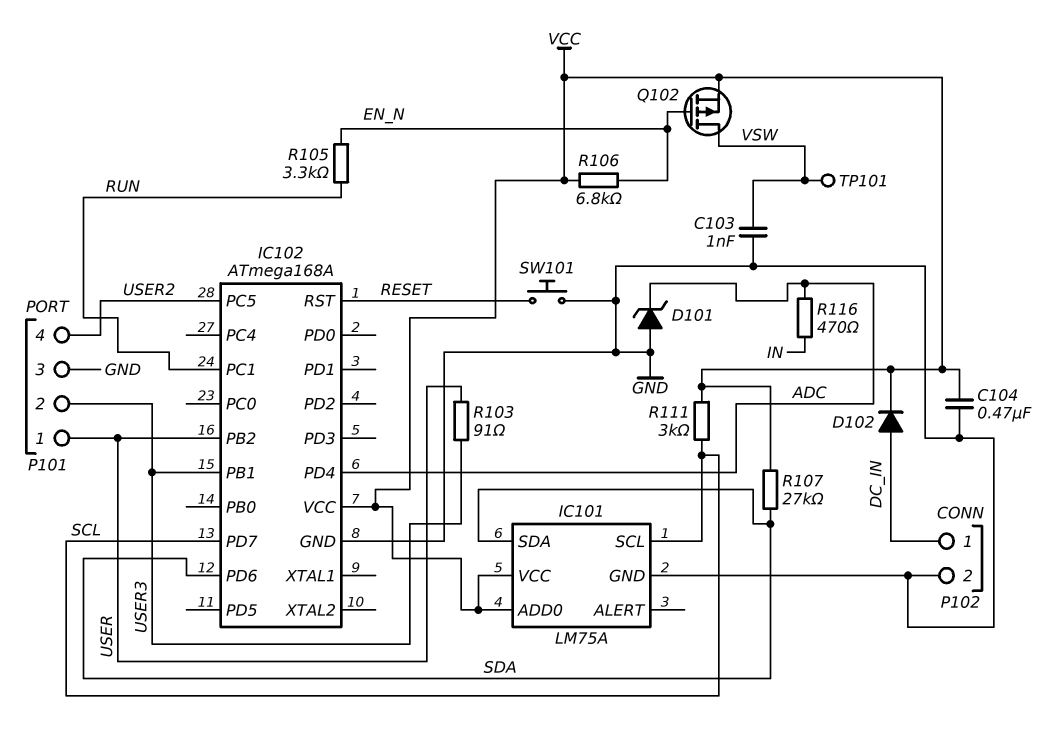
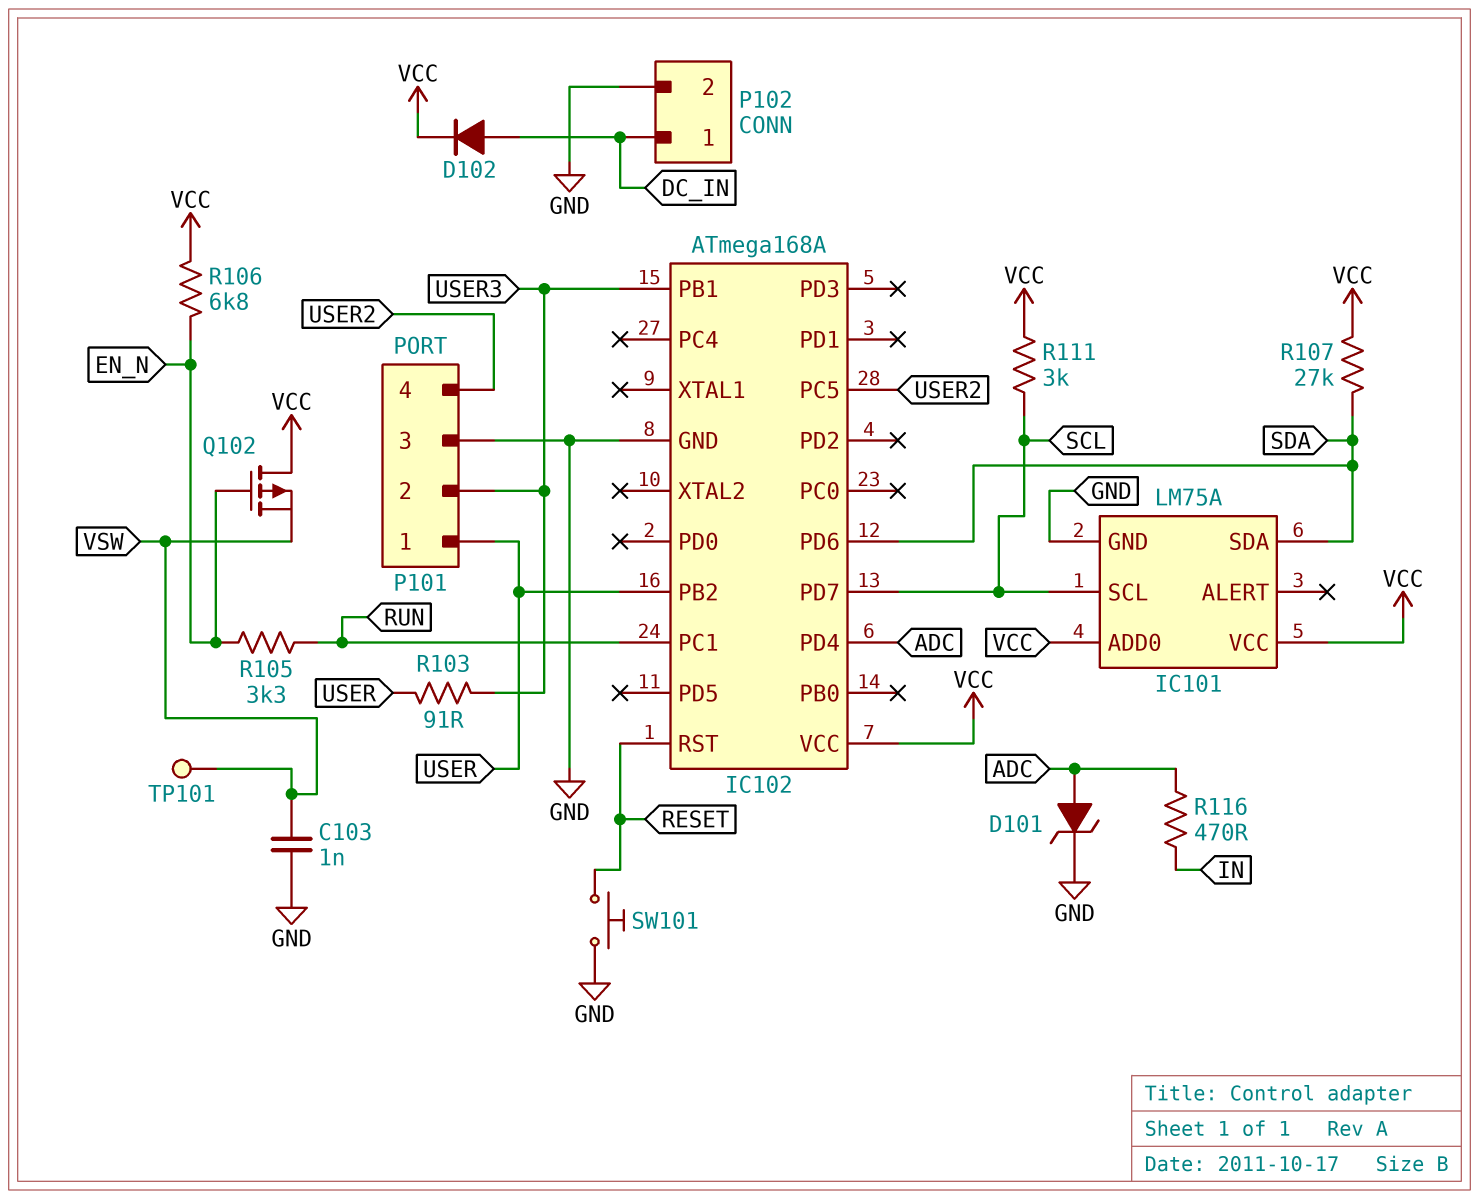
C104: 470nF (GND, VCC) -> none
D101: zener (A GND, K ADC) -> zener (A ADC, K GND)
Q102: PMOS (G EN_N, D VSW, S VCC) -> PMOS (G EN_N, D VCC, S VSW)

